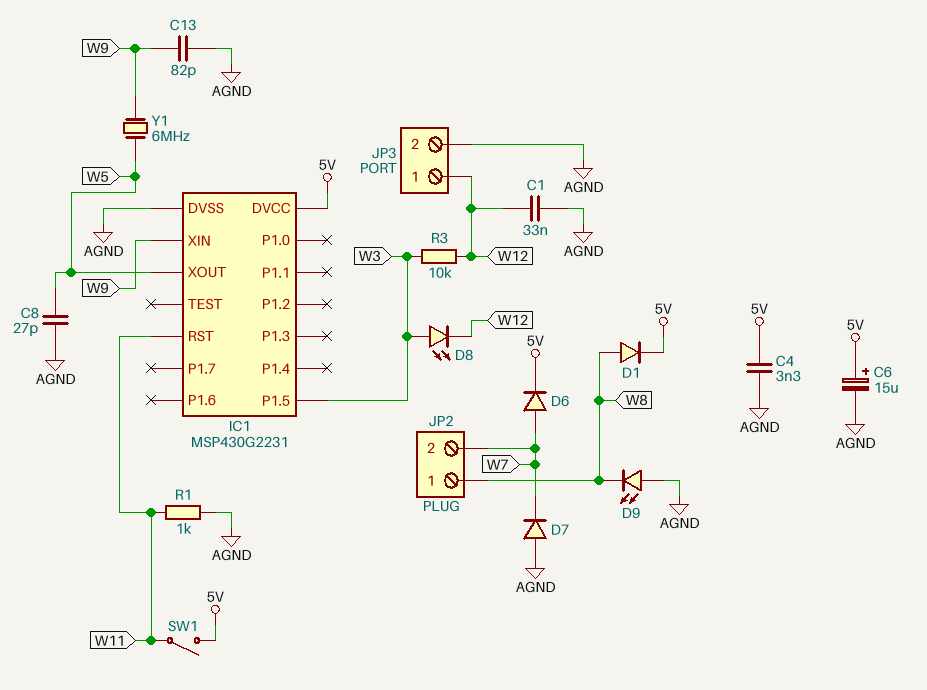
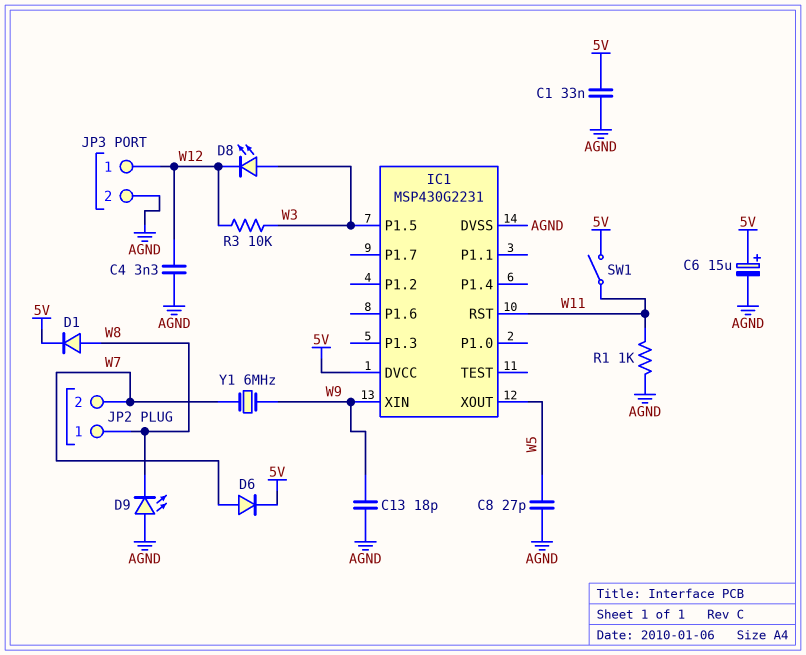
C1: 33nF (AGND, W12) -> 33nF (5V, AGND)
C4: 3.3nF (5V, AGND) -> 3.3nF (AGND, W12)
C13: 82pF (AGND, W9) -> 18pF (AGND, W9)
D7: diode (A AGND, K W7) -> none
Y1: 6MHz (W5, W9) -> 6MHz (W7, W9)

